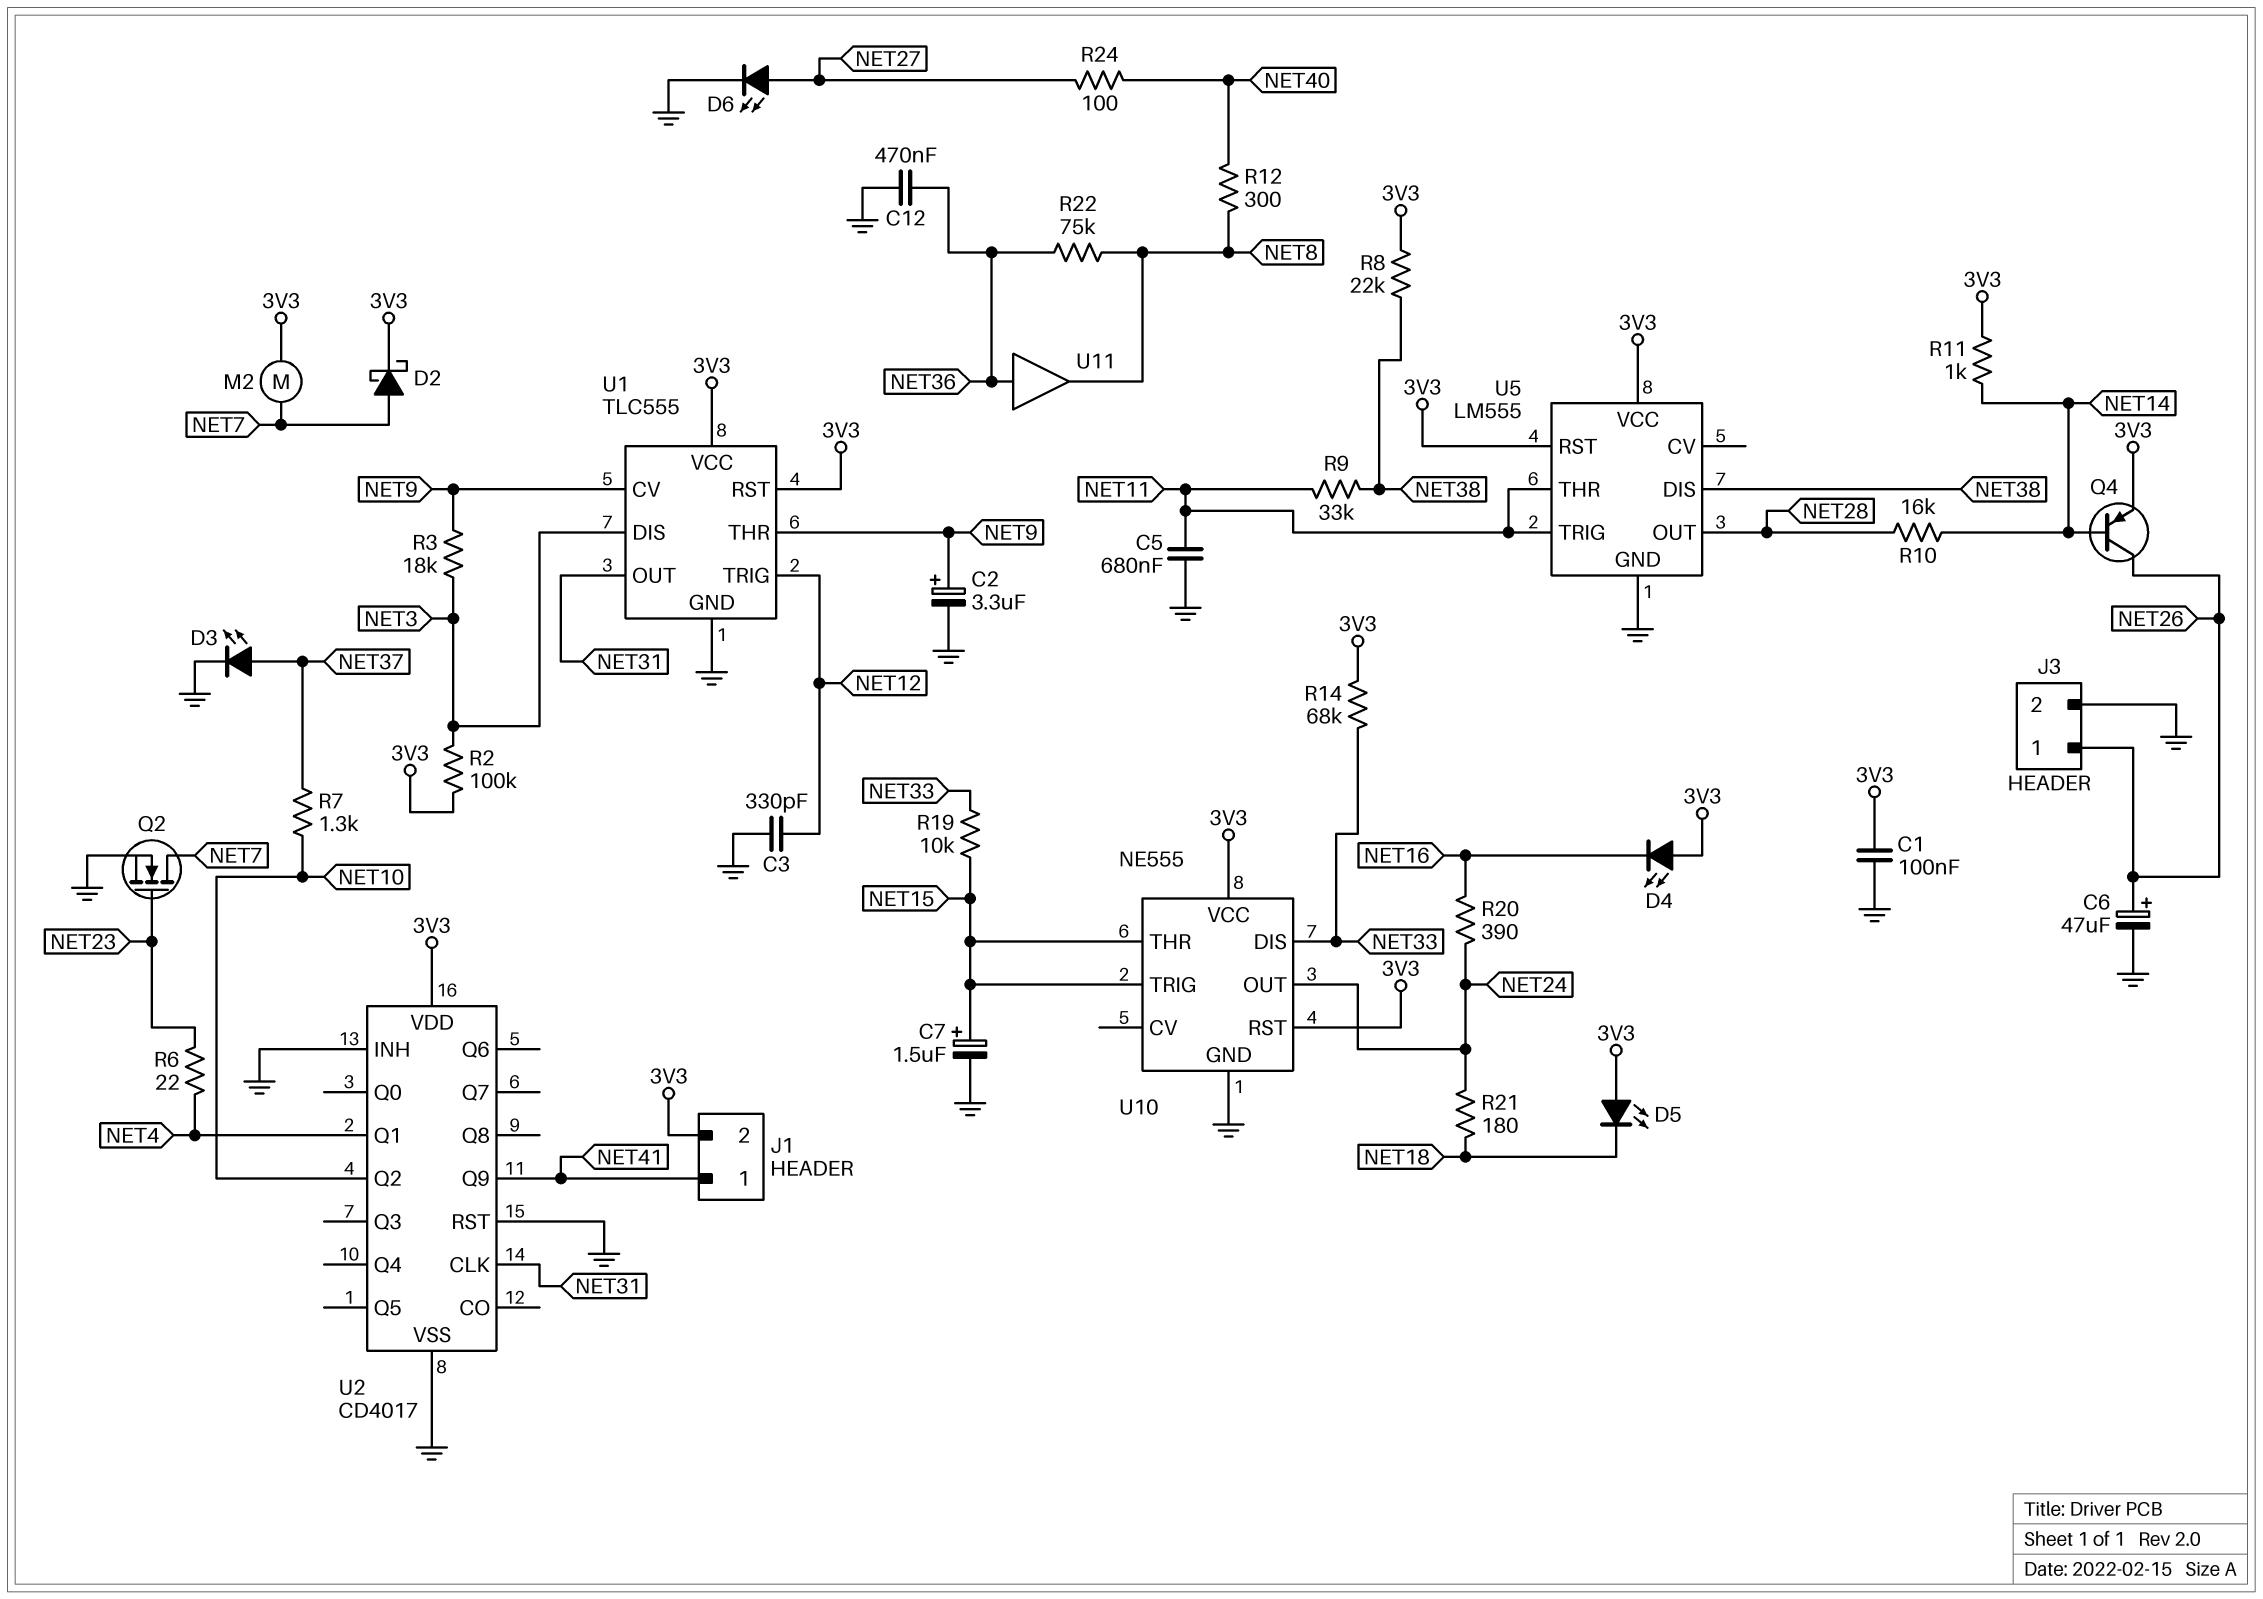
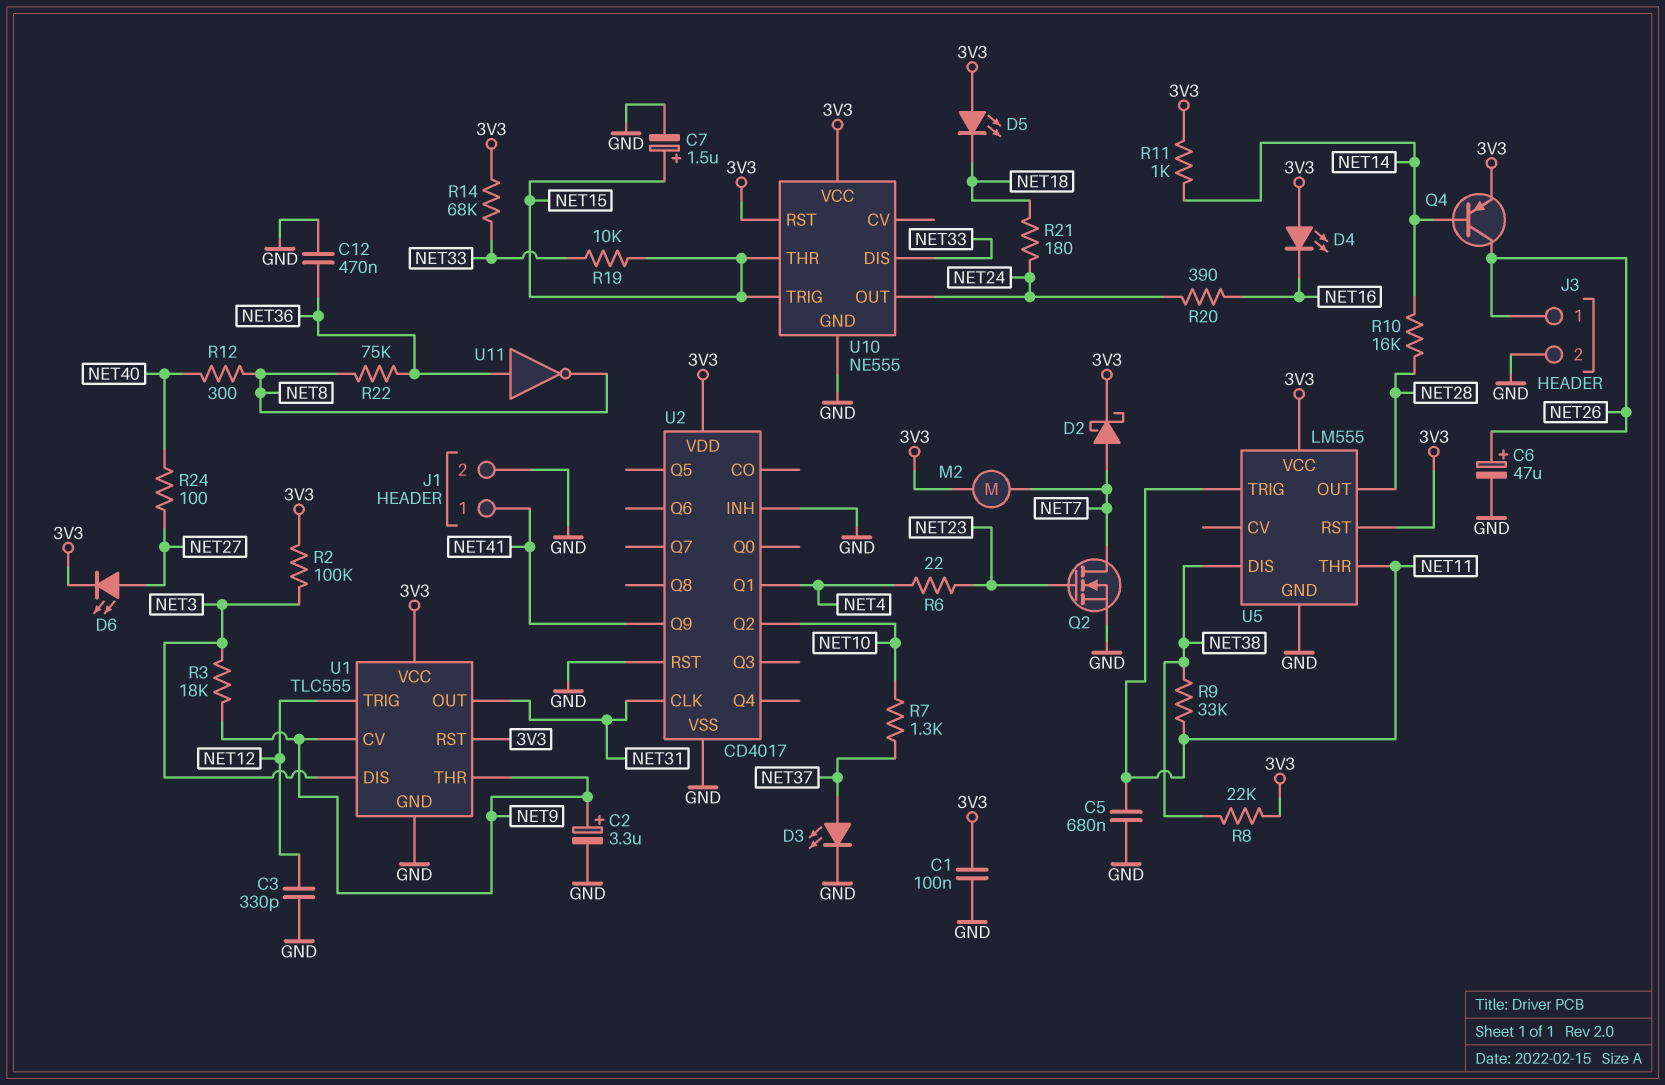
D6: LED (A NET27, K GND) -> LED (A NET27, K 3V3)
J1 pin 2: 3V3 -> GND
U11: buffer (in NET36, out NET8) -> NOT (in NET36, out NET8)

